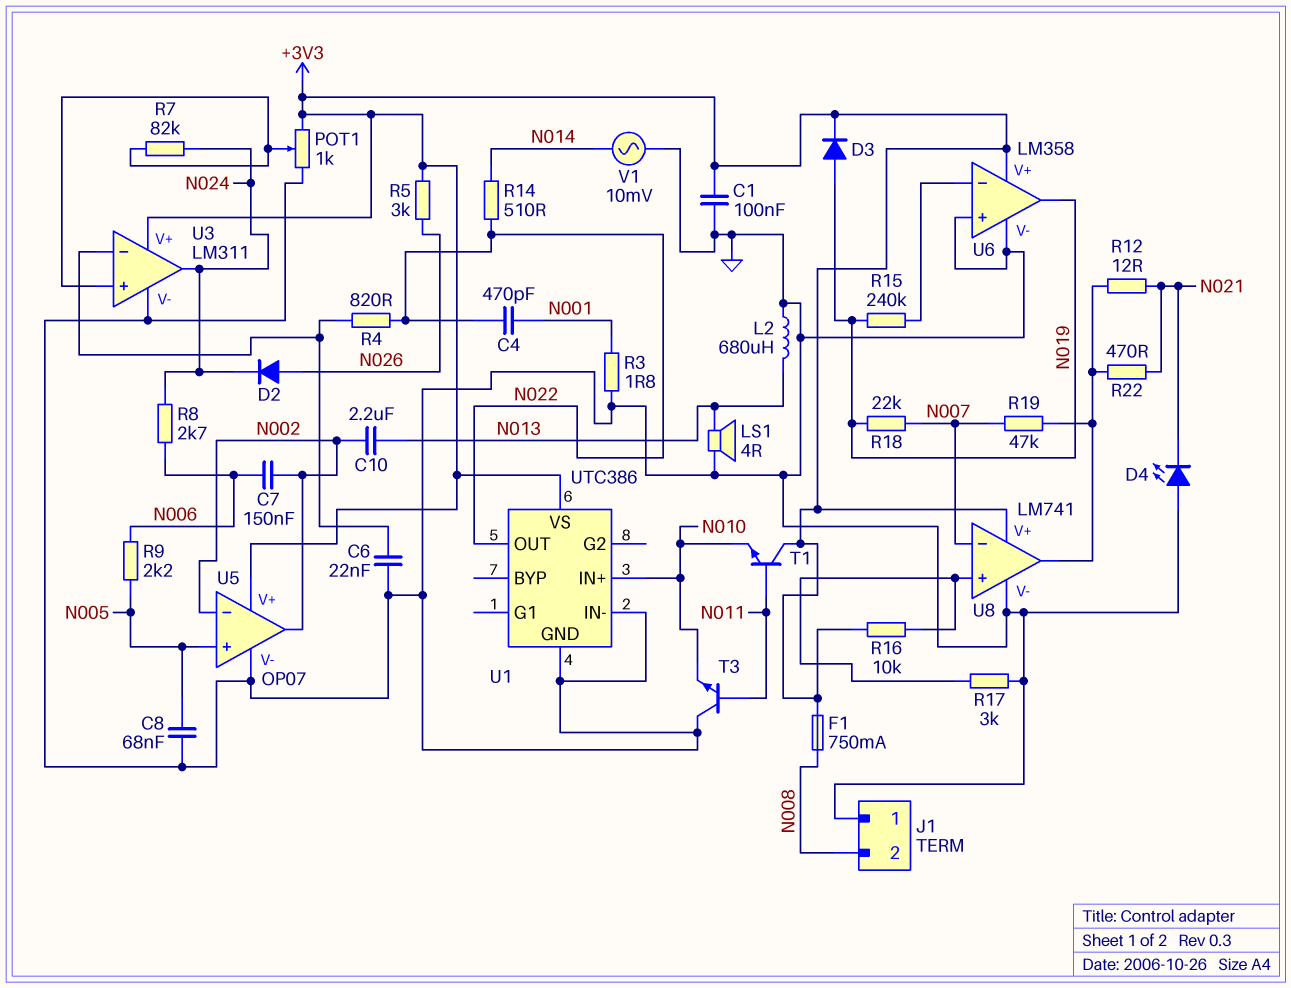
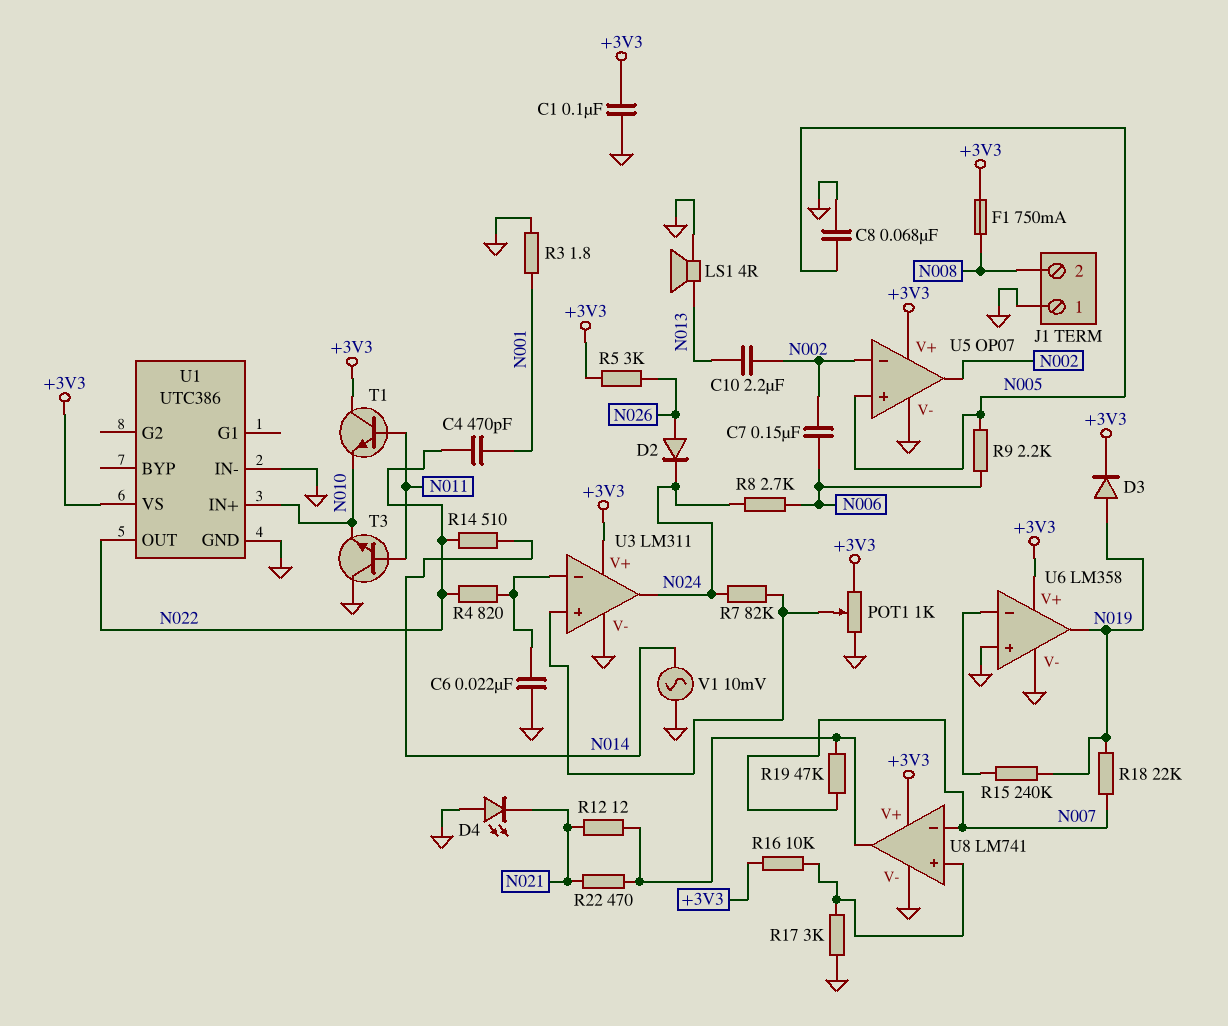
L2: 680uH (GND, N013) -> none

